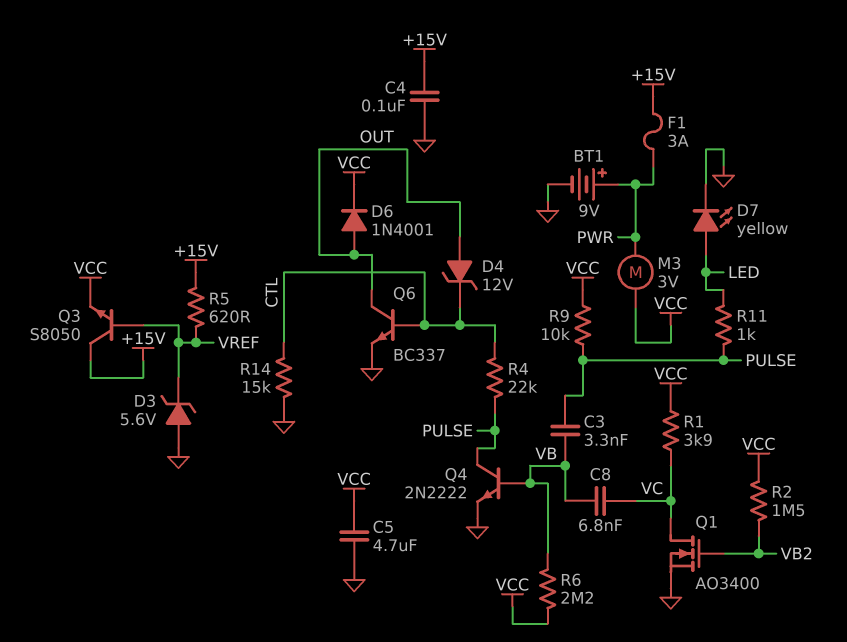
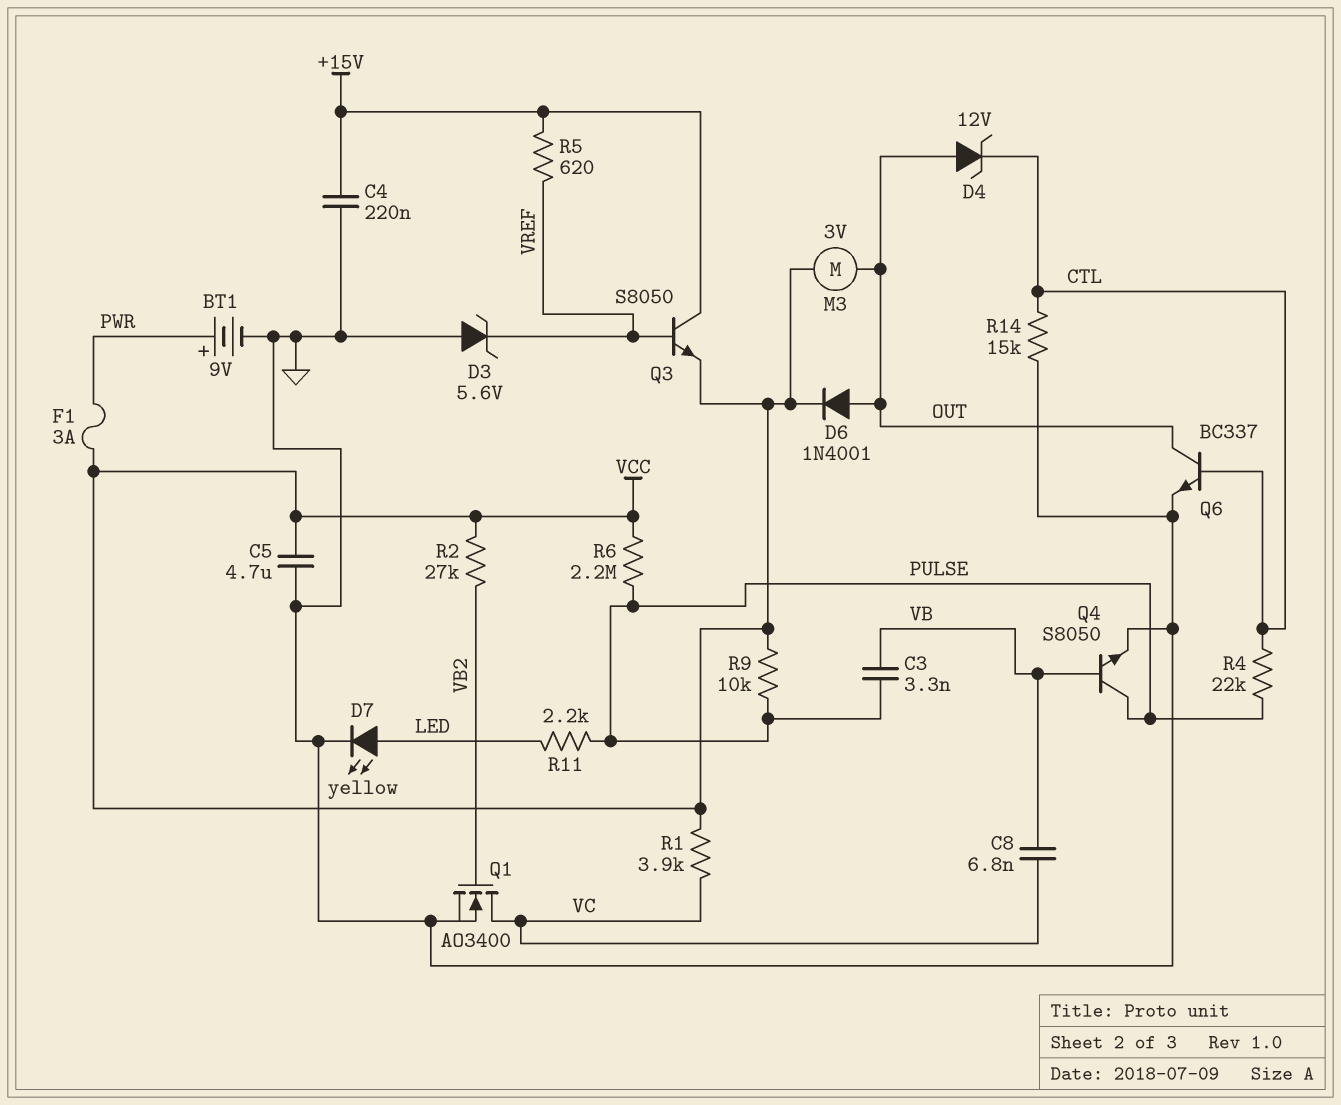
C4: 100nF (+15V, GND) -> 220nF (+15V, GND)
F1: 3A (+15V, PWR) -> 3A (PWR, VCC)
M3: motor 3V (PWR, VCC) -> motor 3V (OUT, VCC)
Q4: NPN 2N2222 (B VB, C PULSE, E GND) -> NPN S8050 (B VB, C PULSE, E GND)
R2: 1.5M (VB2, VCC) -> 27k (VB2, VCC)
R6: 2.2M (VB, VCC) -> 2.2M (PULSE, VCC)
R11: 1k (LED, PULSE) -> 2.2k (LED, PULSE)

